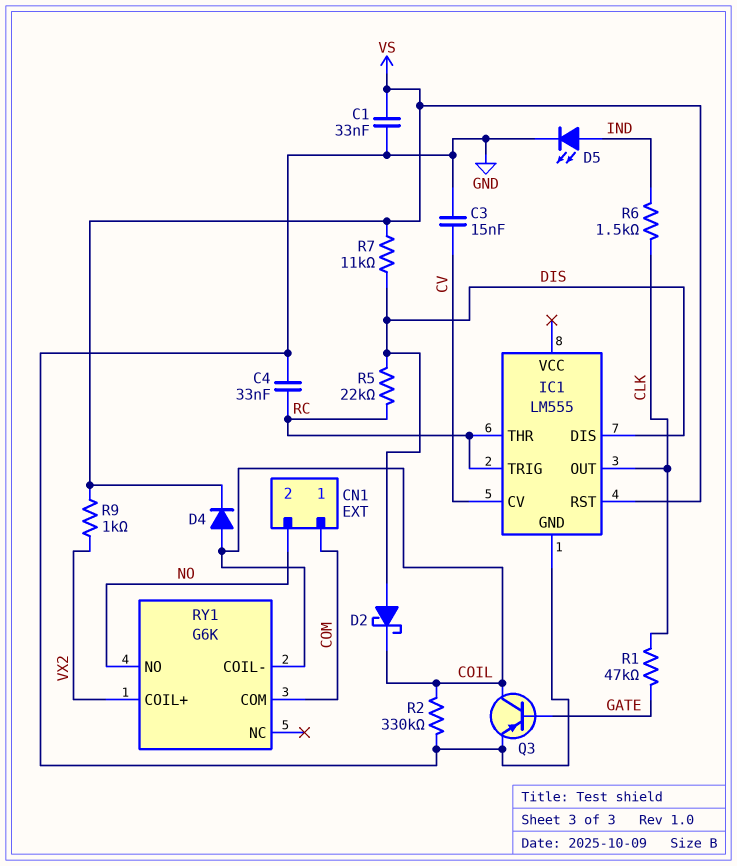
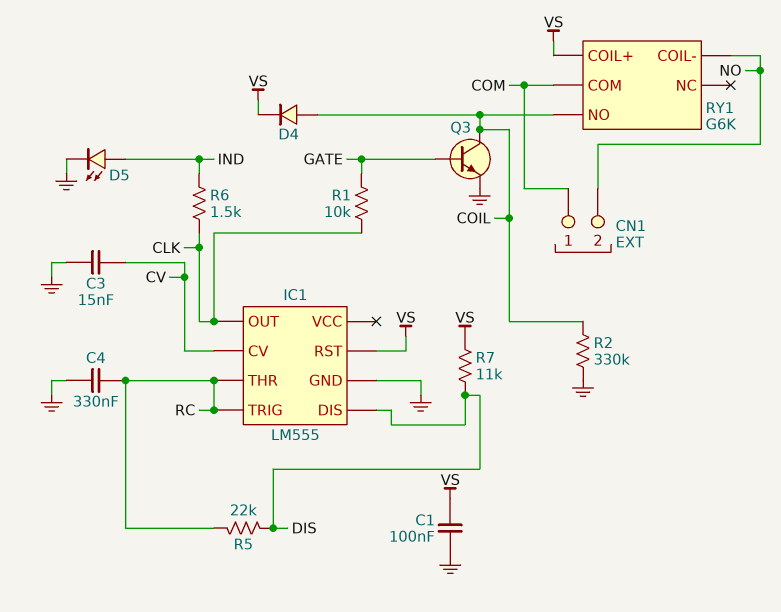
C1: 33nF (GND, VS) -> 100nF (GND, VS)
C4: 33nF (GND, RC) -> 330nF (GND, RC)
D2: schottky (A DIS, K COIL) -> none
Q3: PNP (B GATE, C COIL, E GND) -> NPN (B GATE, C COIL, E GND)
R1: 47k (CLK, GATE) -> 10k (CLK, GATE)
R9: 1k (VS, VX2) -> none
RY1 pin COIL+: VX2 -> VS
RY1 pin COIL-: COIL -> NO
RY1 pin NO: NO -> COIL

